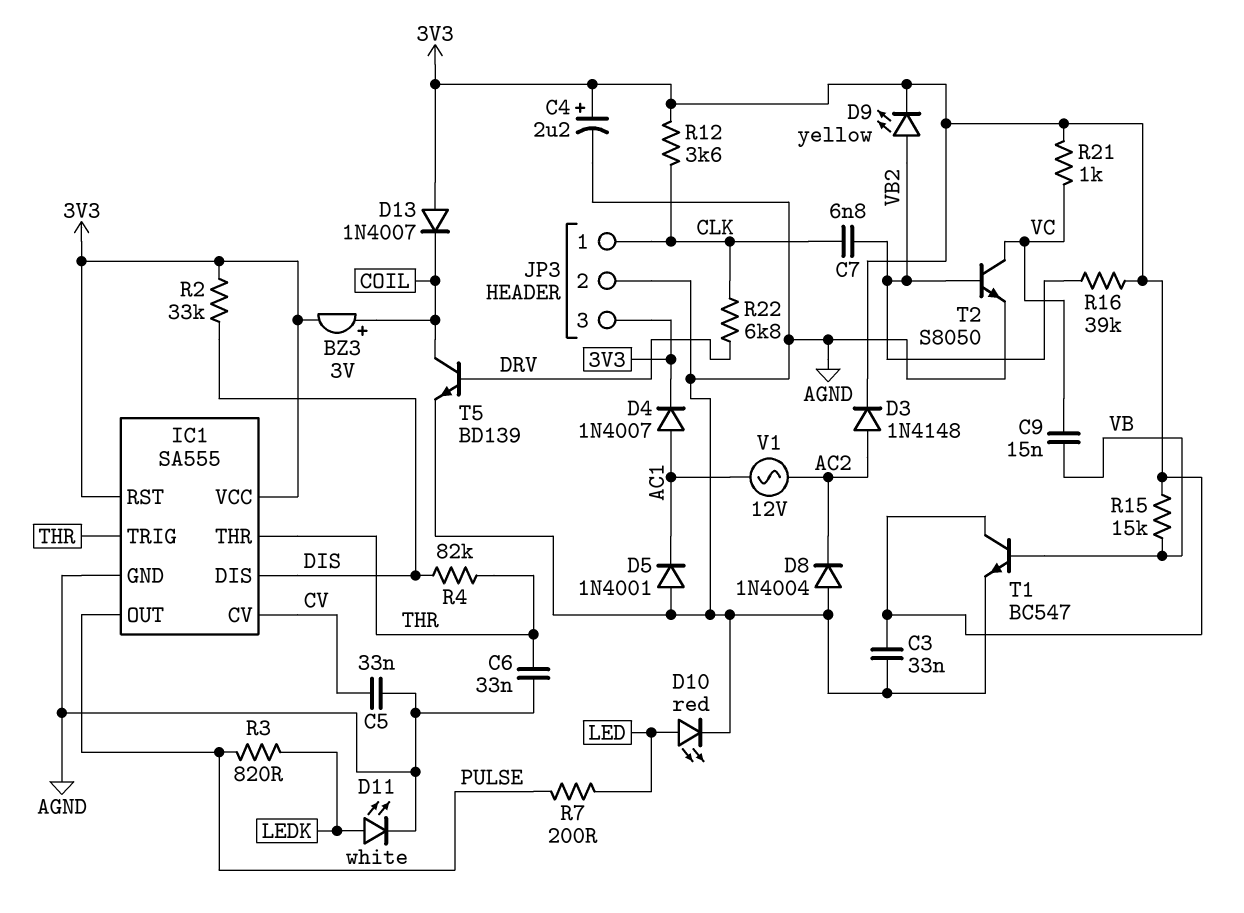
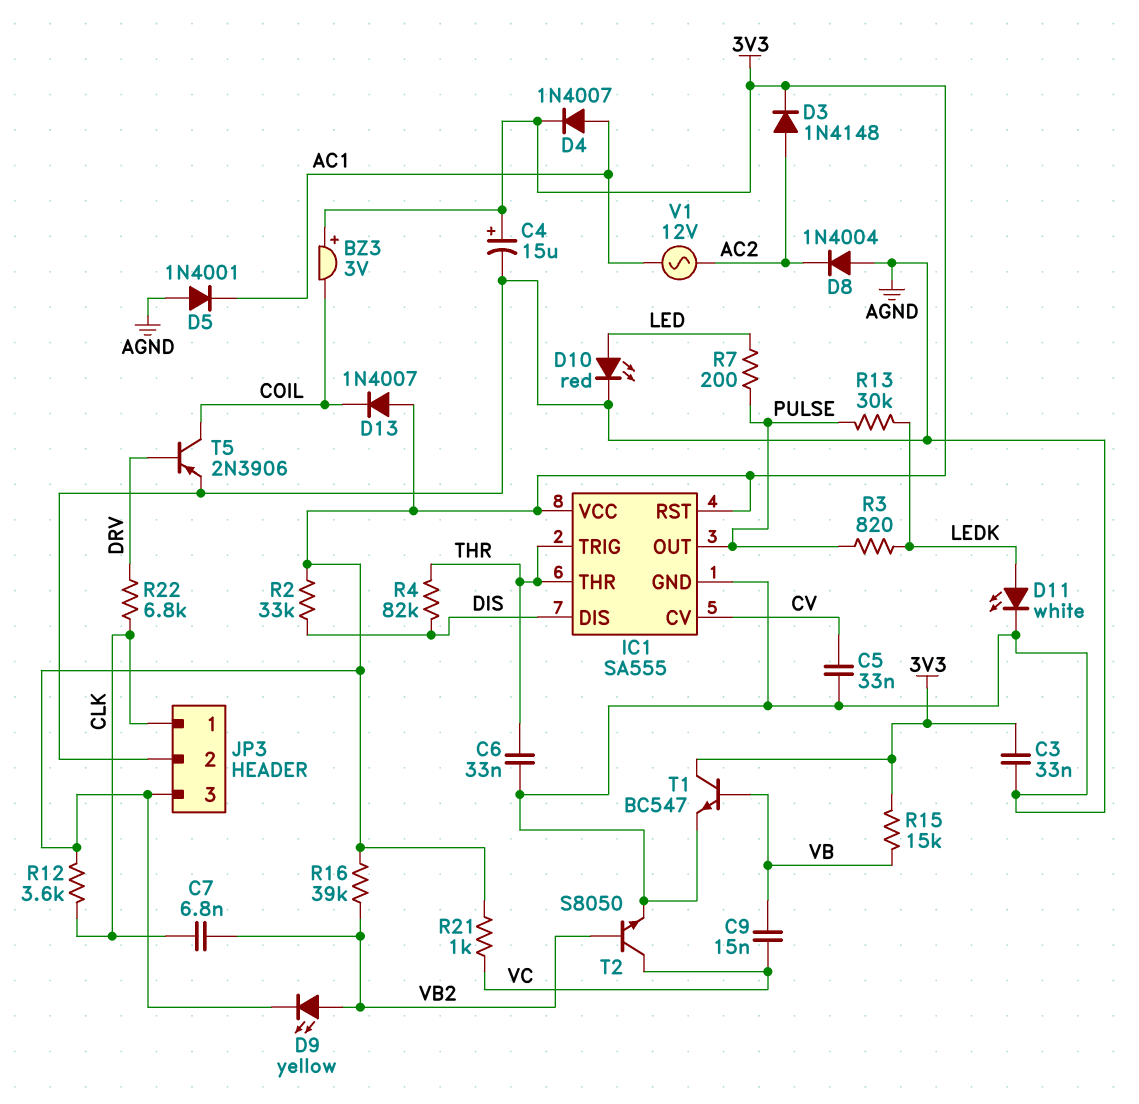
BZ3: buzzer 3V (plus COIL, minus 3V3) -> buzzer 3V (plus 3V3, minus COIL)
C4: 2.2uF (plus 3V3, minus AGND) -> 15uF (plus 3V3, minus AGND)
R13: none -> 30k (LEDK, PULSE)
T5: NPN BD139 (B DRV, C COIL, E AGND) -> PNP 2N3906 (B DRV, C COIL, E AGND)

